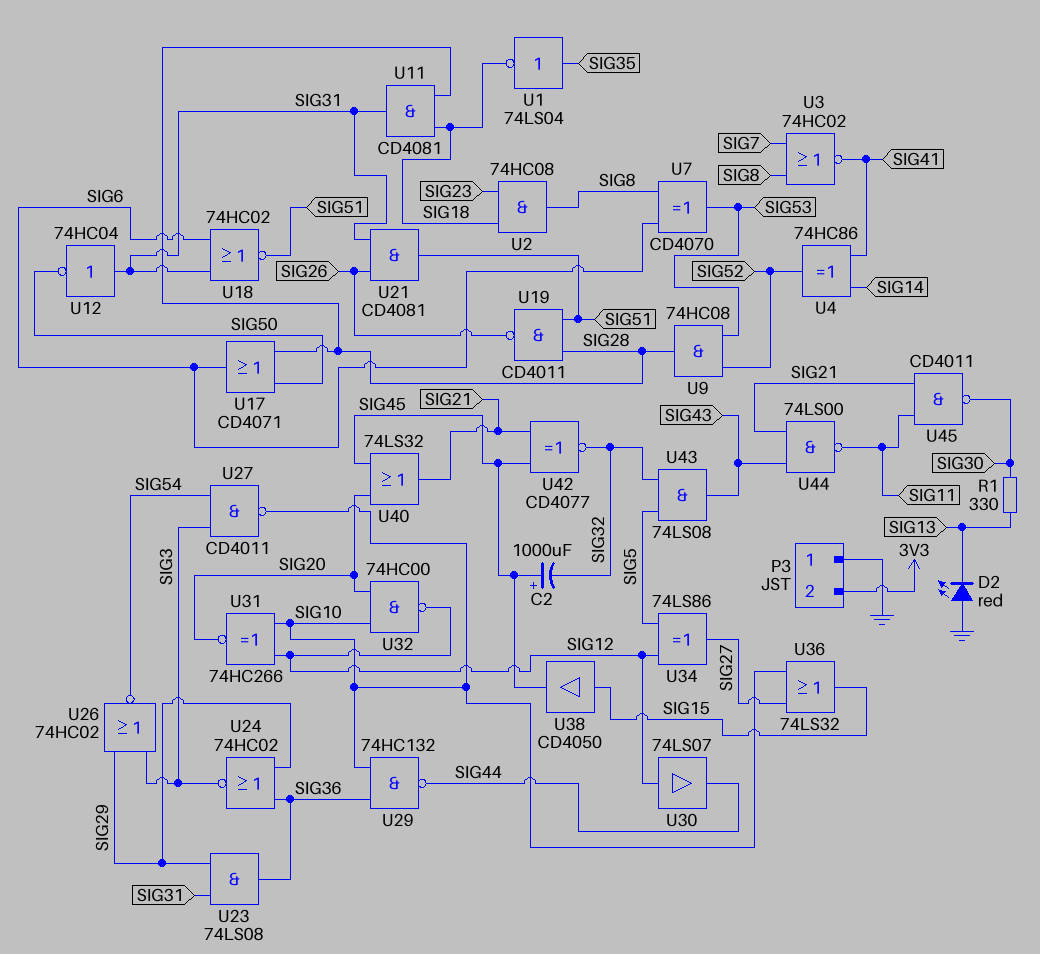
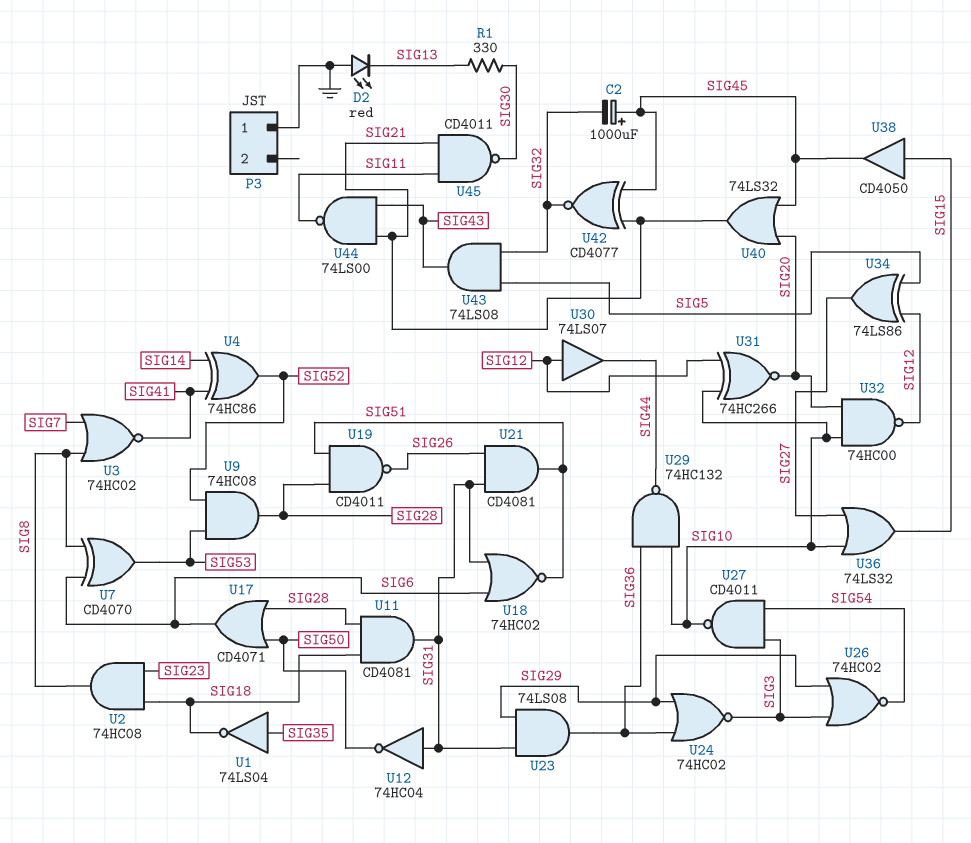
P3 pin 2: 3V3 -> none

